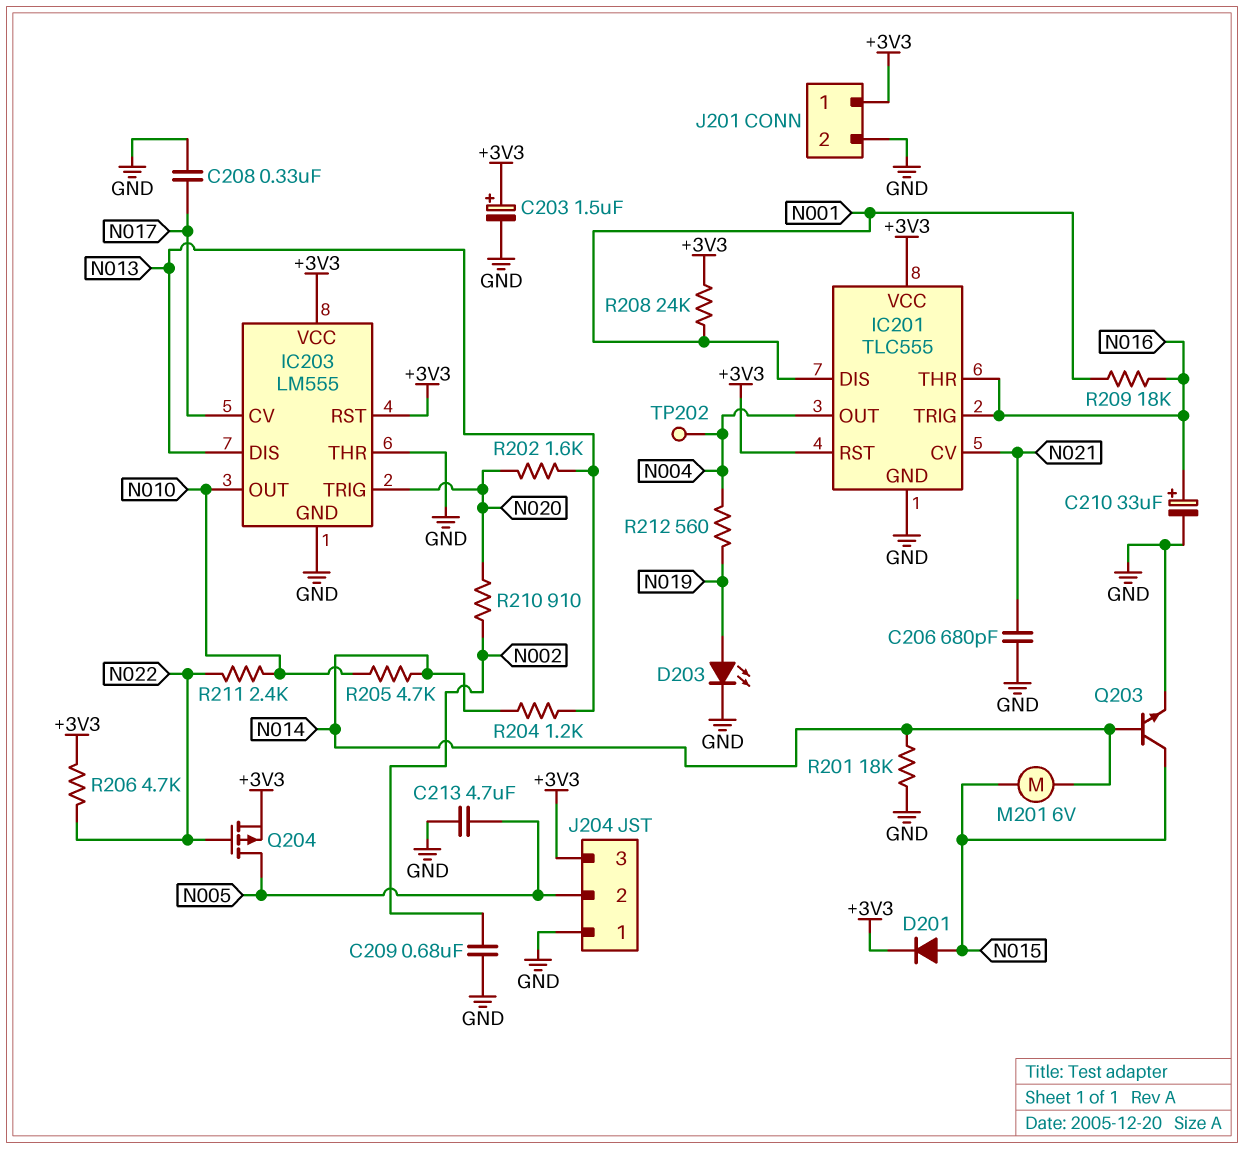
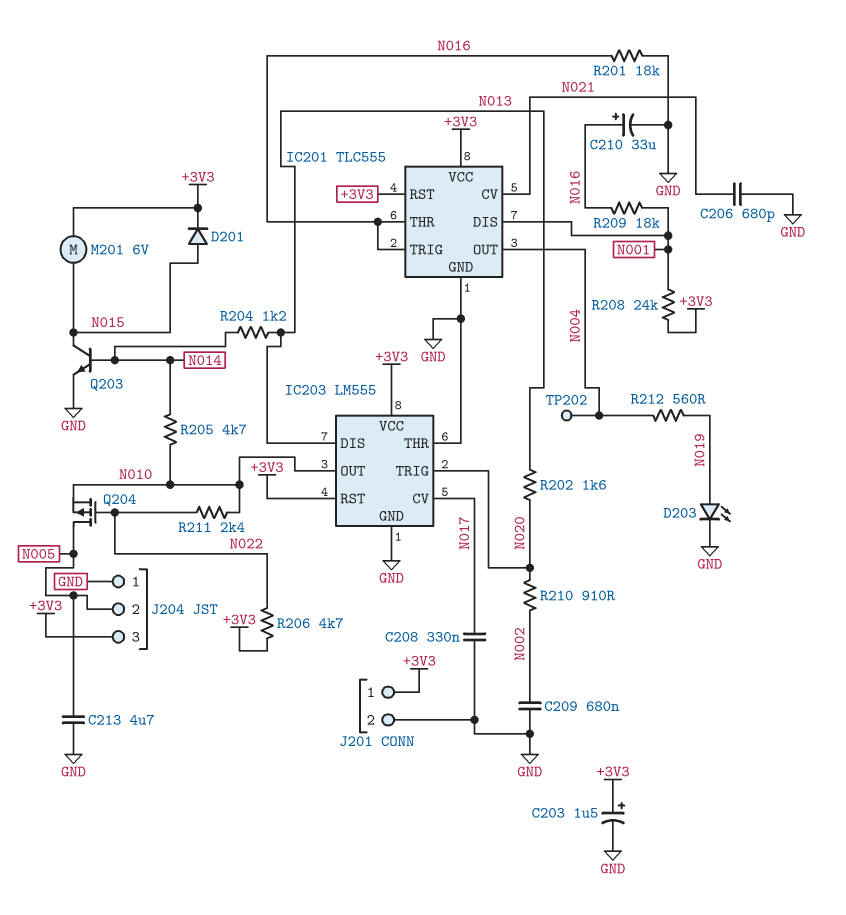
M201: motor 6V (N014, N015) -> motor 6V (+3V3, N015)
Q204: PMOS (G N022, D N005, S +3V3) -> PMOS (G N022, D N005, S N010)
R201: 18k (GND, N014) -> 18k (GND, N016)

